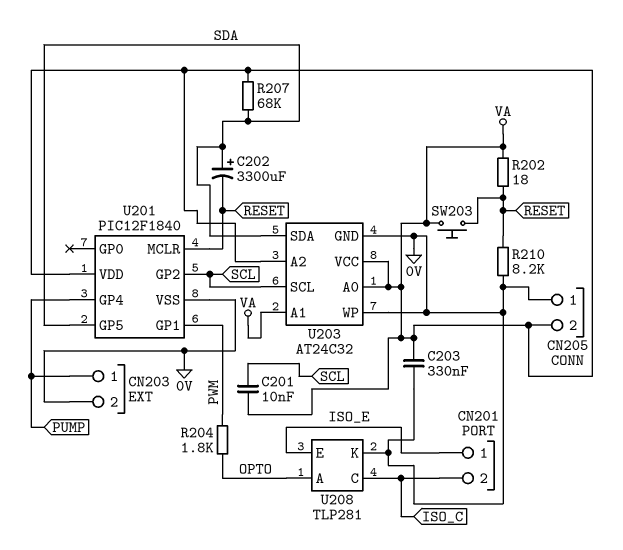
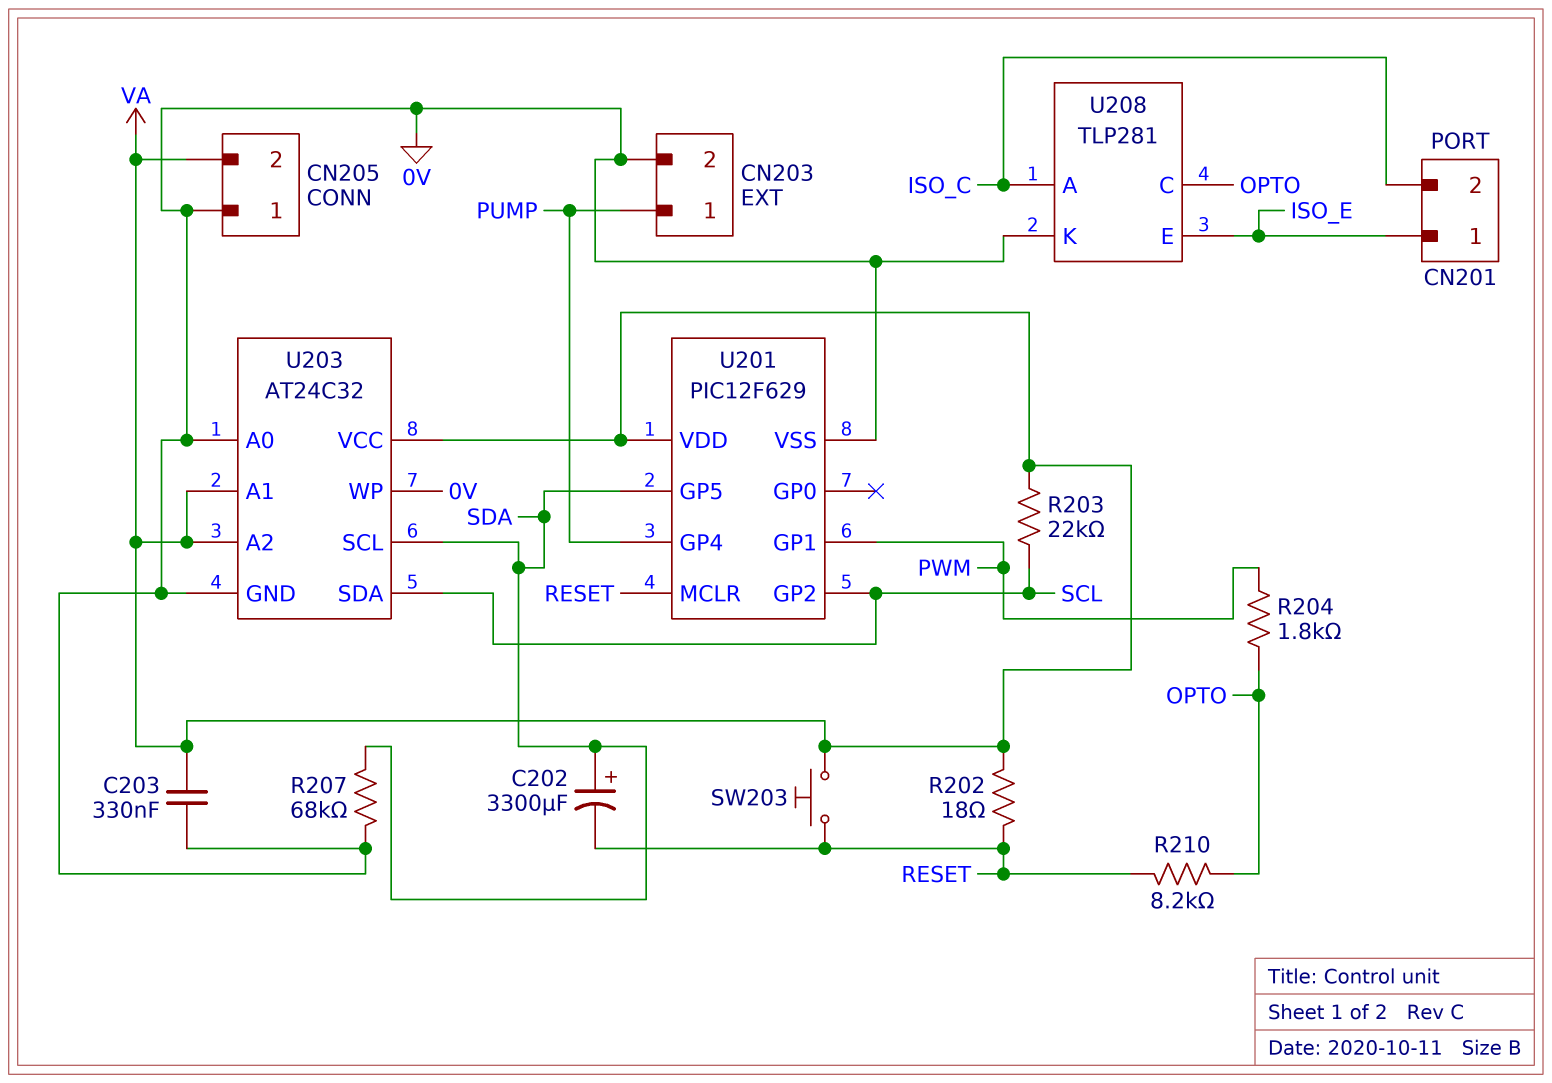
C201: 10nF (SCL, VA) -> none
R203: none -> 22k (SCL, VA)
R207: 68k (SDA, VA) -> 68k (0V, SDA)
R210: 8.2k (0V, RESET) -> 8.2k (OPTO, RESET)
U201: PIC12F1840 -> PIC12F629
U203 pin A0: VA -> 0V
U203 pin SCL: SCL -> SDA
U203 pin SDA: SDA -> SCL
U208 pin A: OPTO -> ISO_C
U208 pin C: ISO_C -> OPTO

